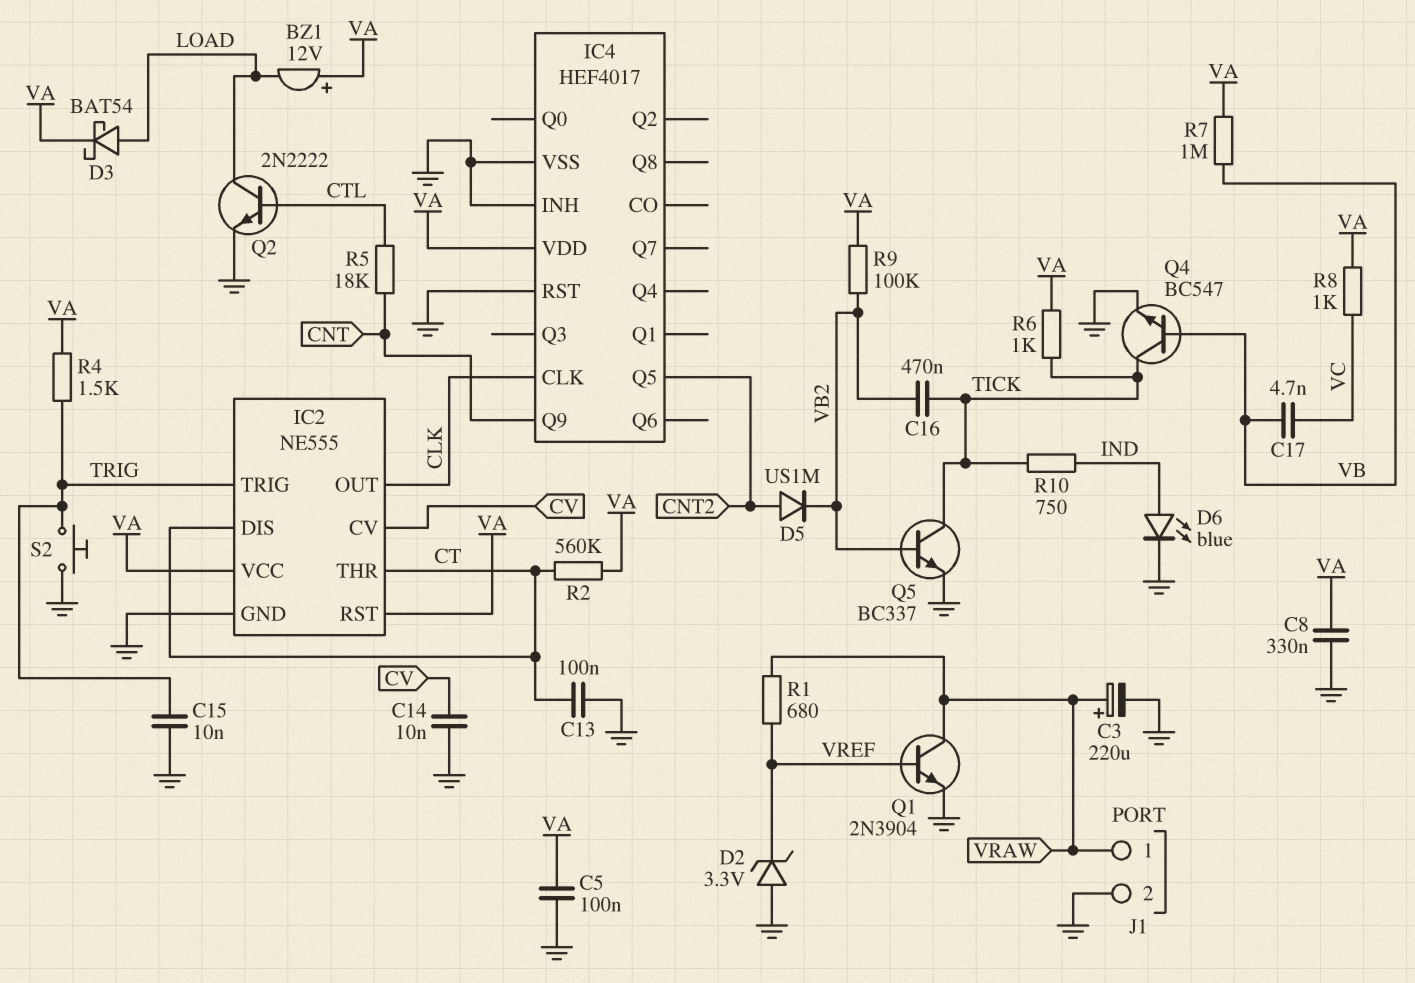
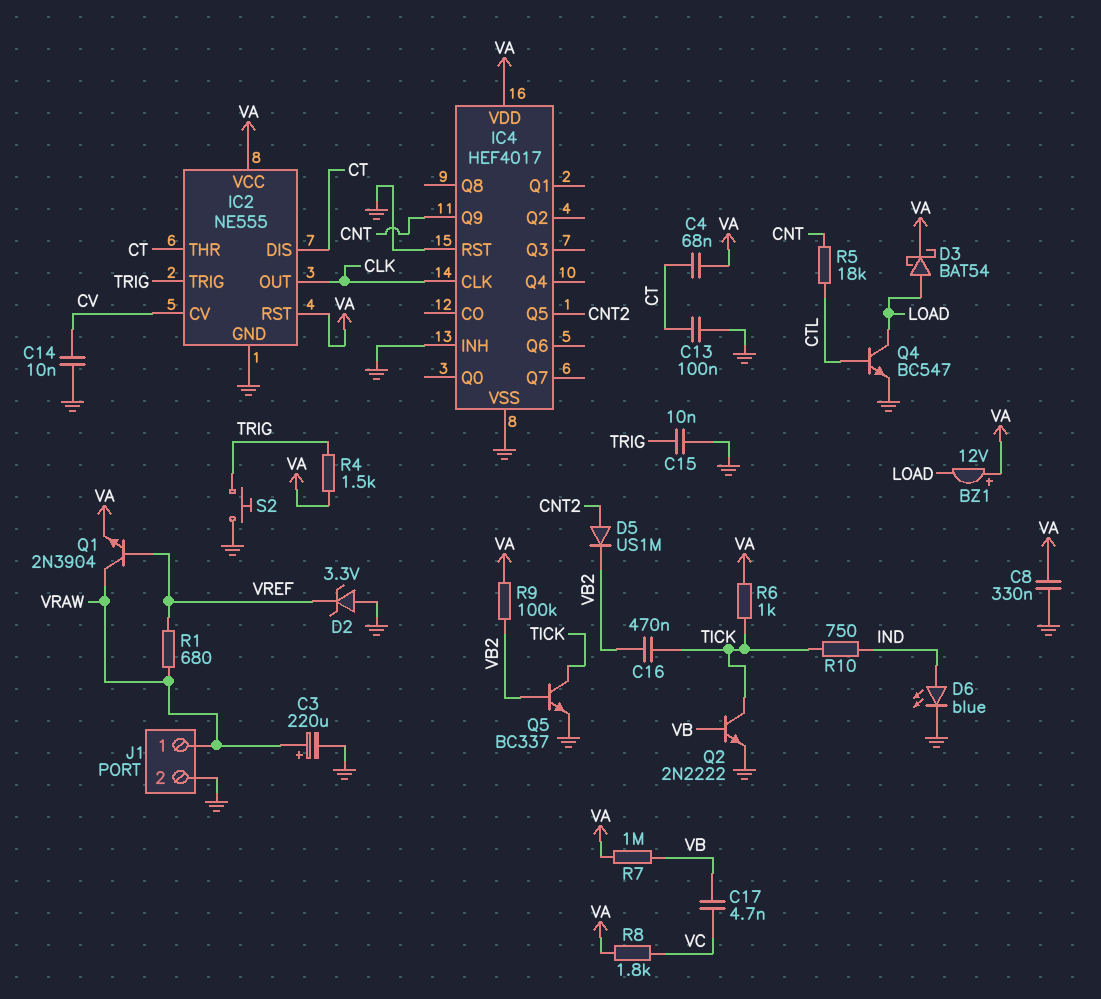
C4: none -> 68nF (CT, VA)
C5: 100nF (GND, VA) -> none
Q1: NPN 2N3904 (B VREF, C VRAW, E GND) -> NPN 2N3904 (B VREF, C VRAW, E VA)
Q2: NPN 2N2222 (B CTL, C LOAD, E GND) -> NPN 2N2222 (B VB, C TICK, E GND)
Q4: NPN BC547 (B VB, C TICK, E GND) -> NPN BC547 (B CTL, C LOAD, E GND)
R2: 560k (CT, VA) -> none
R8: 1k (VA, VC) -> 1.8k (VA, VC)

